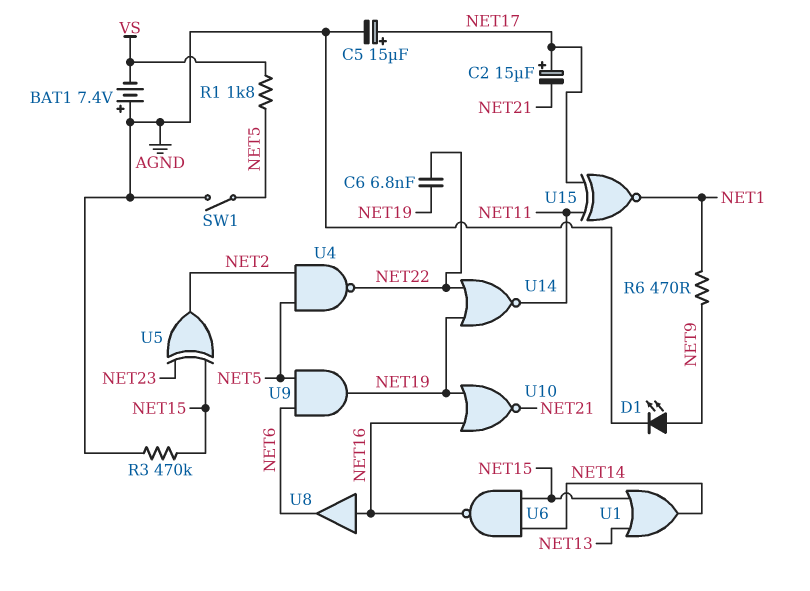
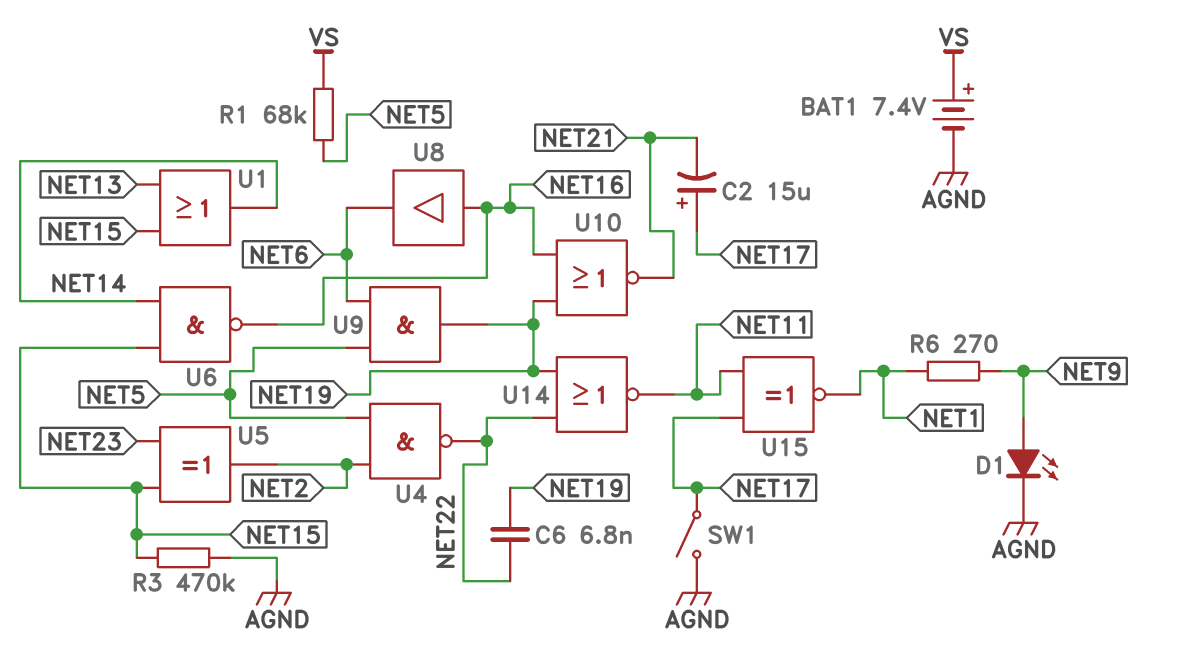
BAT1: 7.4V (plus AGND, minus VS) -> 7.4V (plus VS, minus AGND)
C5: 15uF (plus NET17, minus AGND) -> none
R1: 1.8k (NET5, VS) -> 68k (NET5, VS)
R6: 470 (NET1, NET9) -> 270 (NET1, NET9)
SW1: switch (AGND, NET5) -> switch (AGND, NET17)

